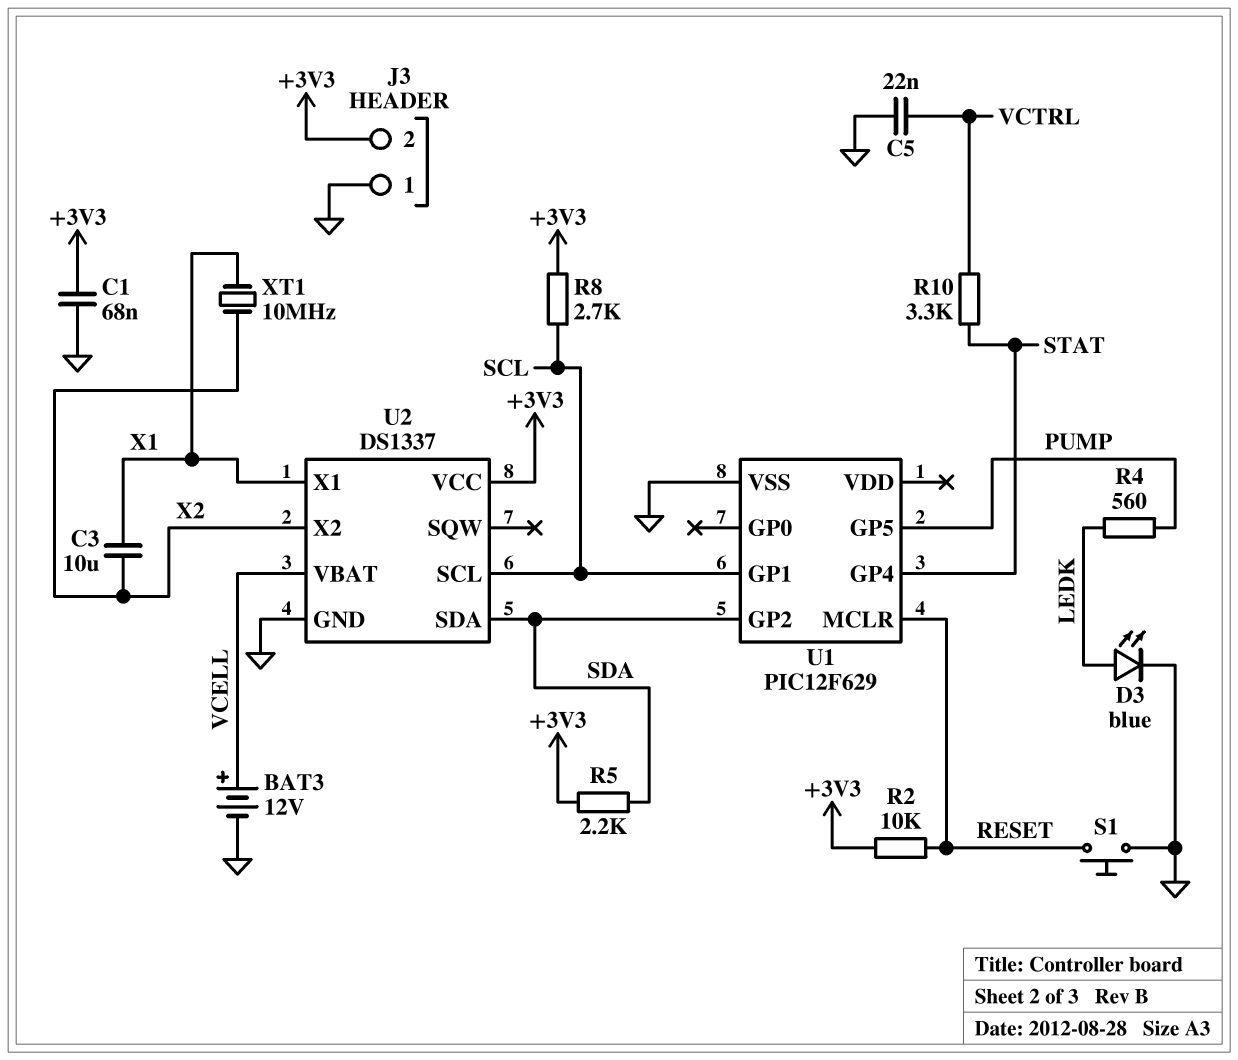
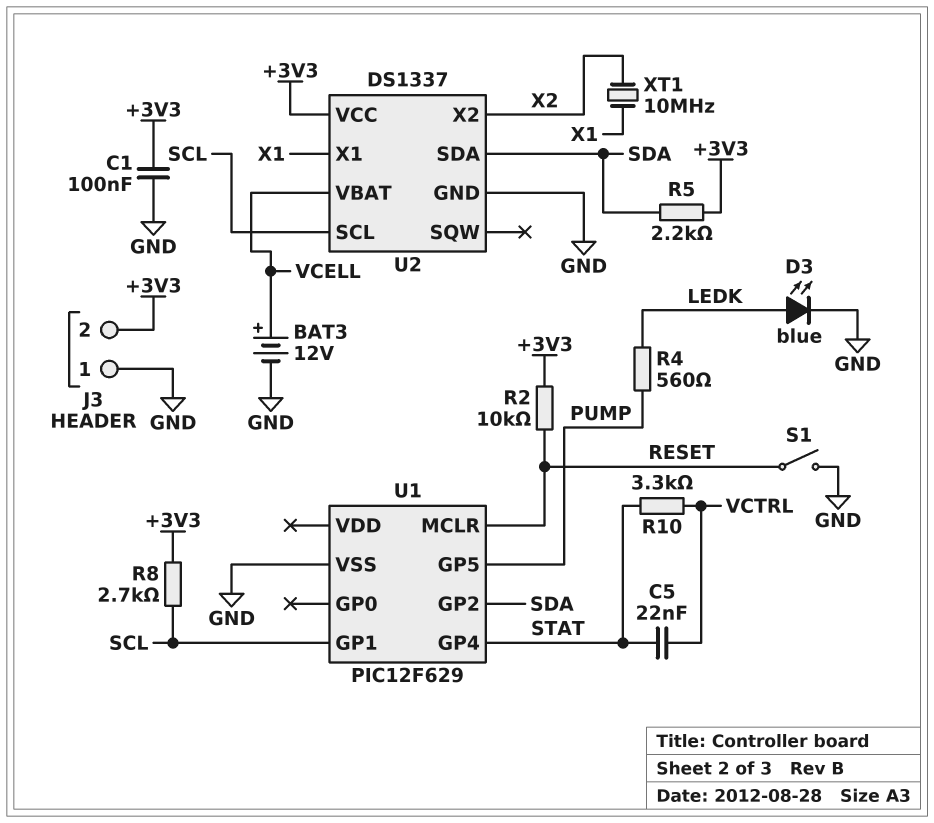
C1: 68nF (+3V3, GND) -> 100nF (+3V3, GND)
C3: 10uF (X1, X2) -> none
C5: 22nF (GND, VCTRL) -> 22nF (STAT, VCTRL)
S1: button (GND, RESET) -> switch (GND, RESET)

